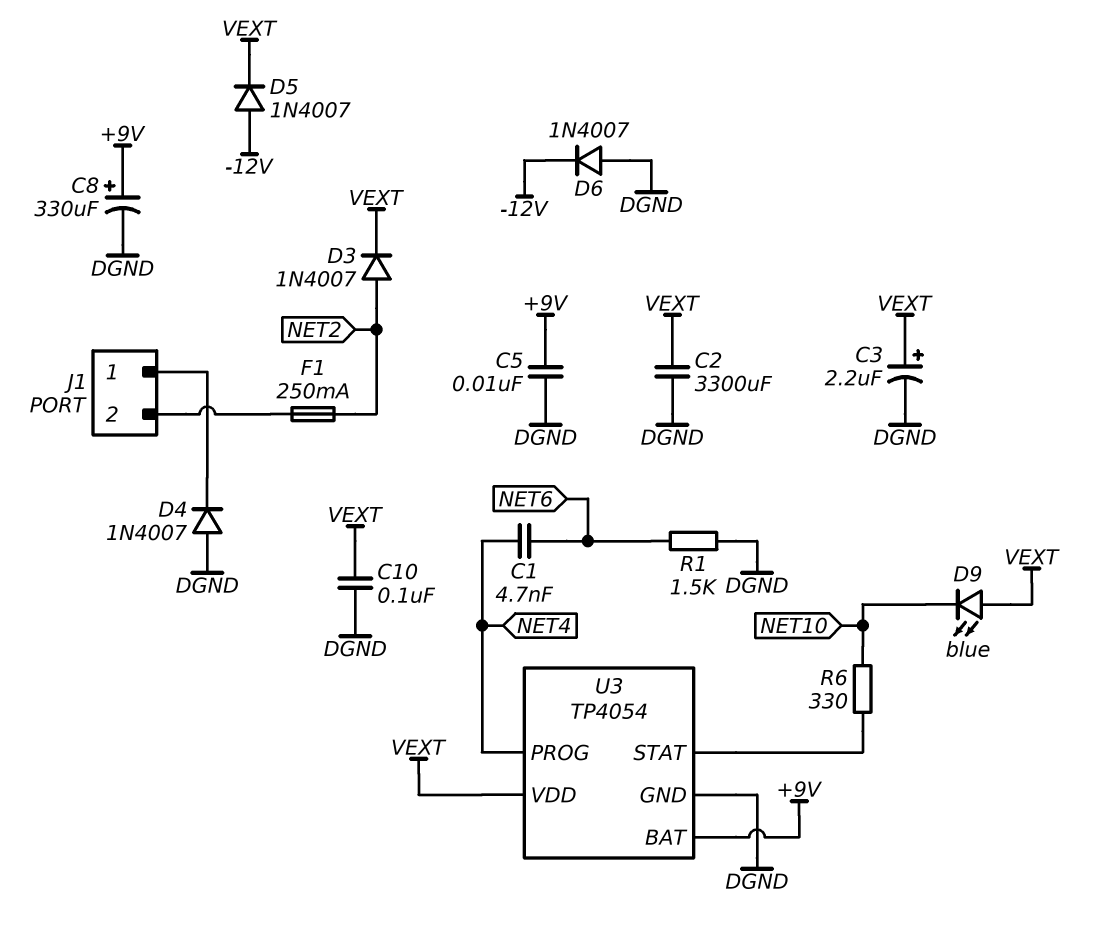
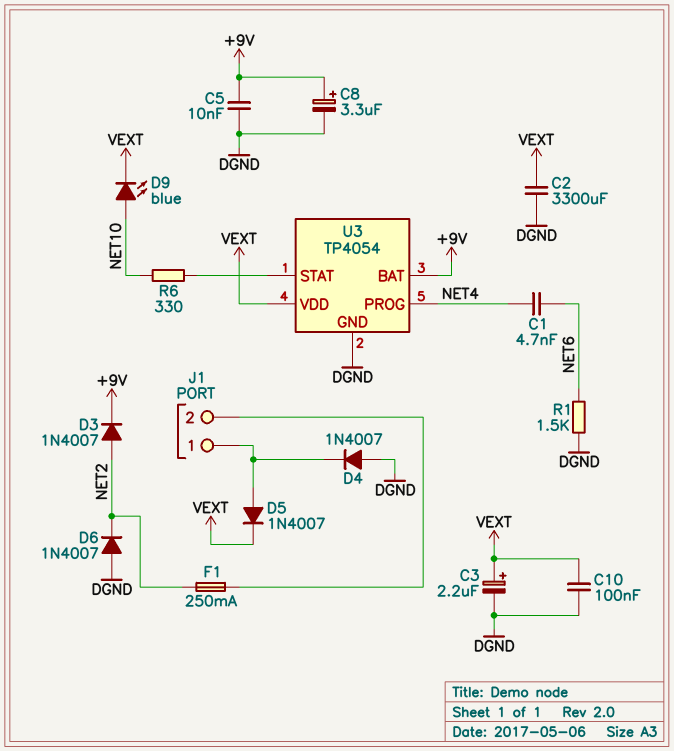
C8: 330uF (plus +9V, minus DGND) -> 3.3uF (plus +9V, minus DGND)
D3: diode 1N4007 (A NET2, K VEXT) -> diode 1N4007 (A NET2, K +9V)
D5: diode 1N4007 (A -12V, K VEXT) -> diode 1N4007 (A J1/1, K VEXT)
D6: diode 1N4007 (A DGND, K -12V) -> diode 1N4007 (A DGND, K NET2)
D9: LED blue (A VEXT, K NET10) -> LED blue (A NET10, K VEXT)

